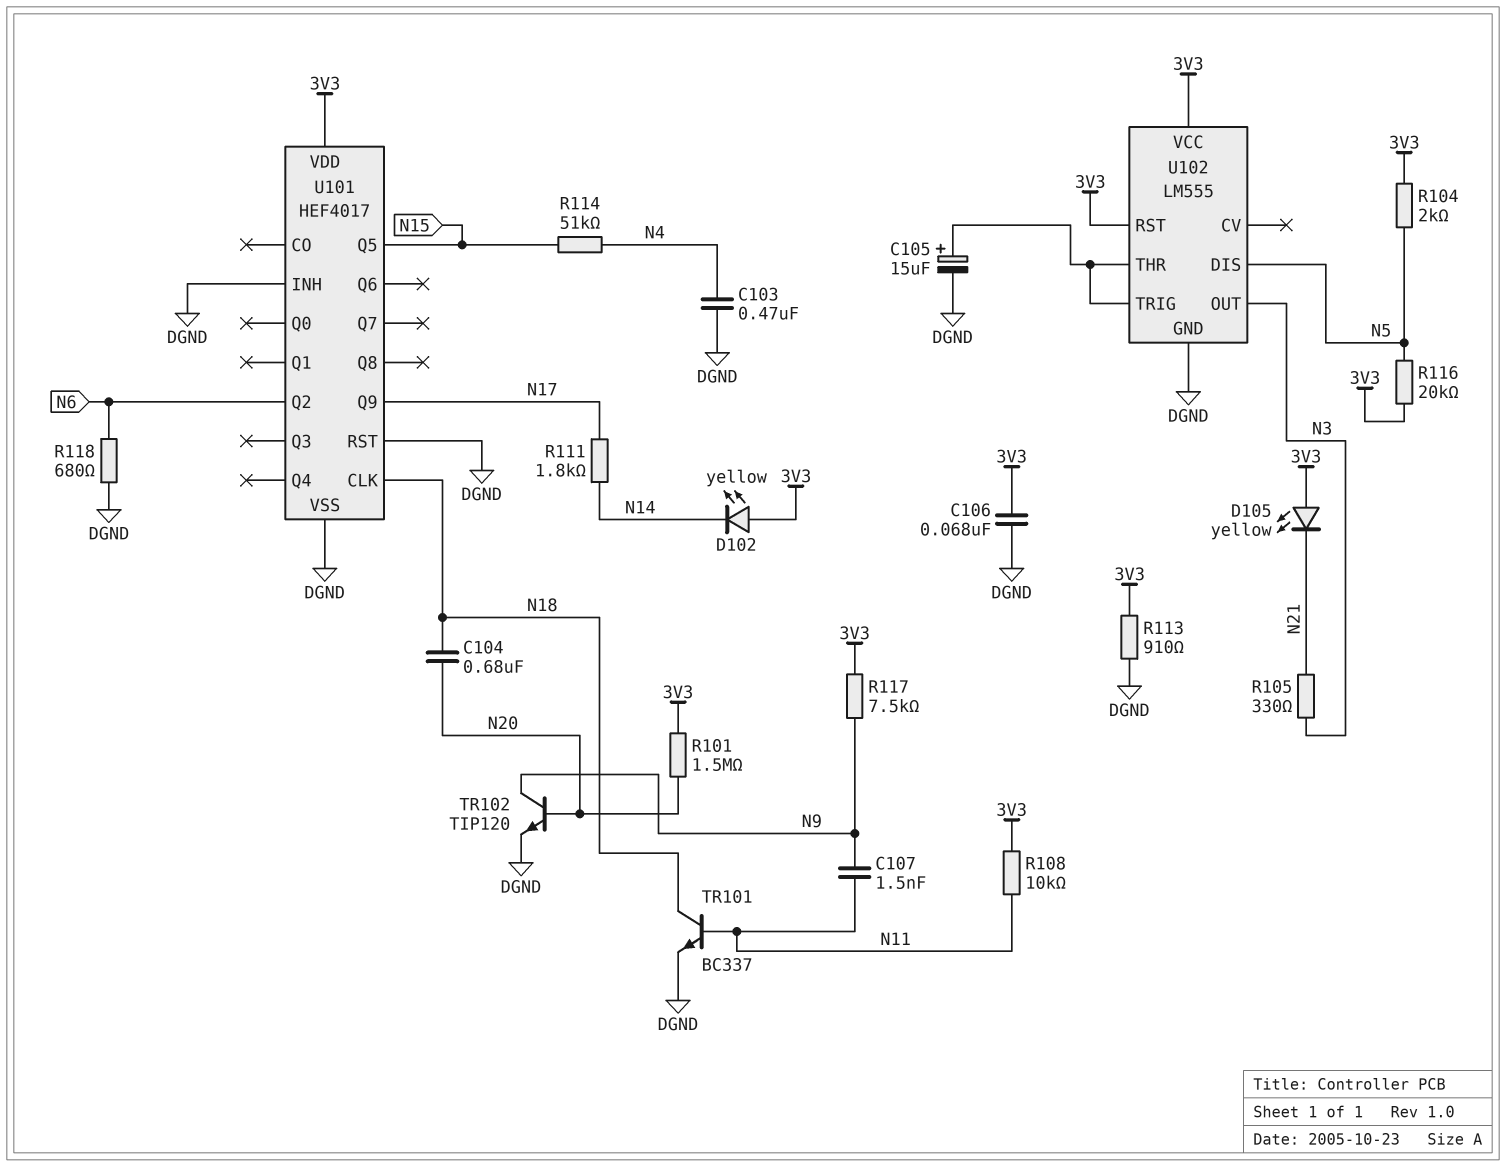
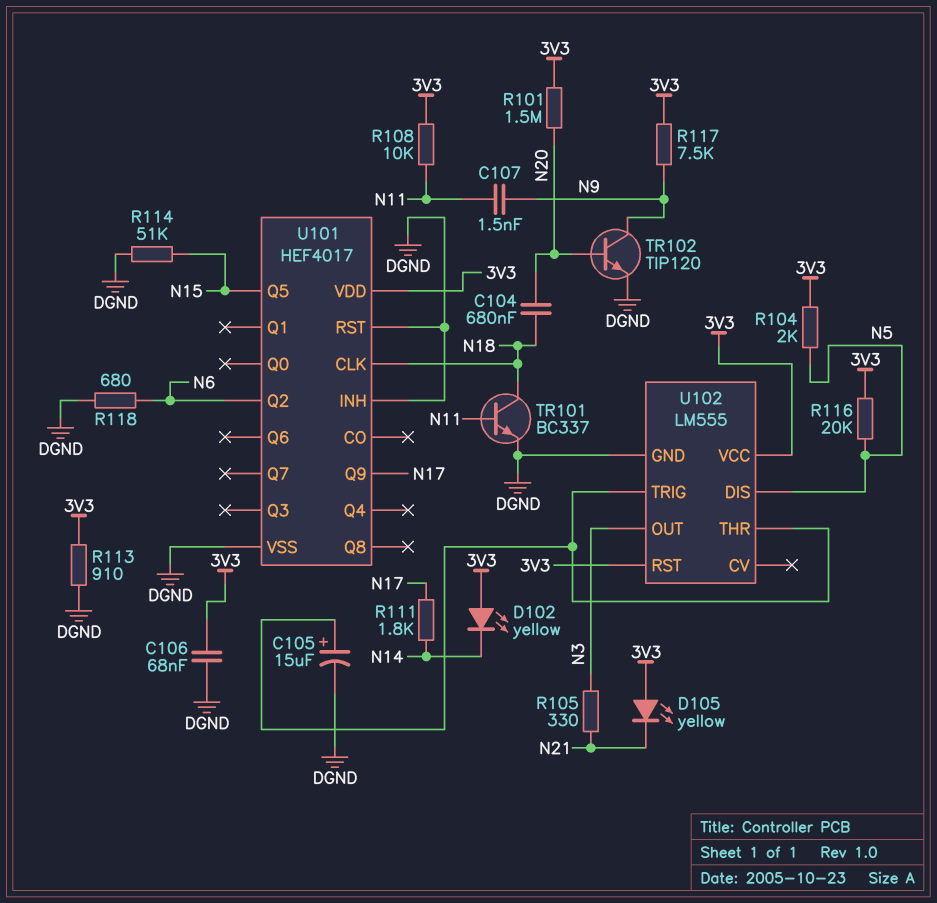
C103: 470nF (DGND, N4) -> none
R114: 51k (N4, N15) -> 51k (DGND, N15)

